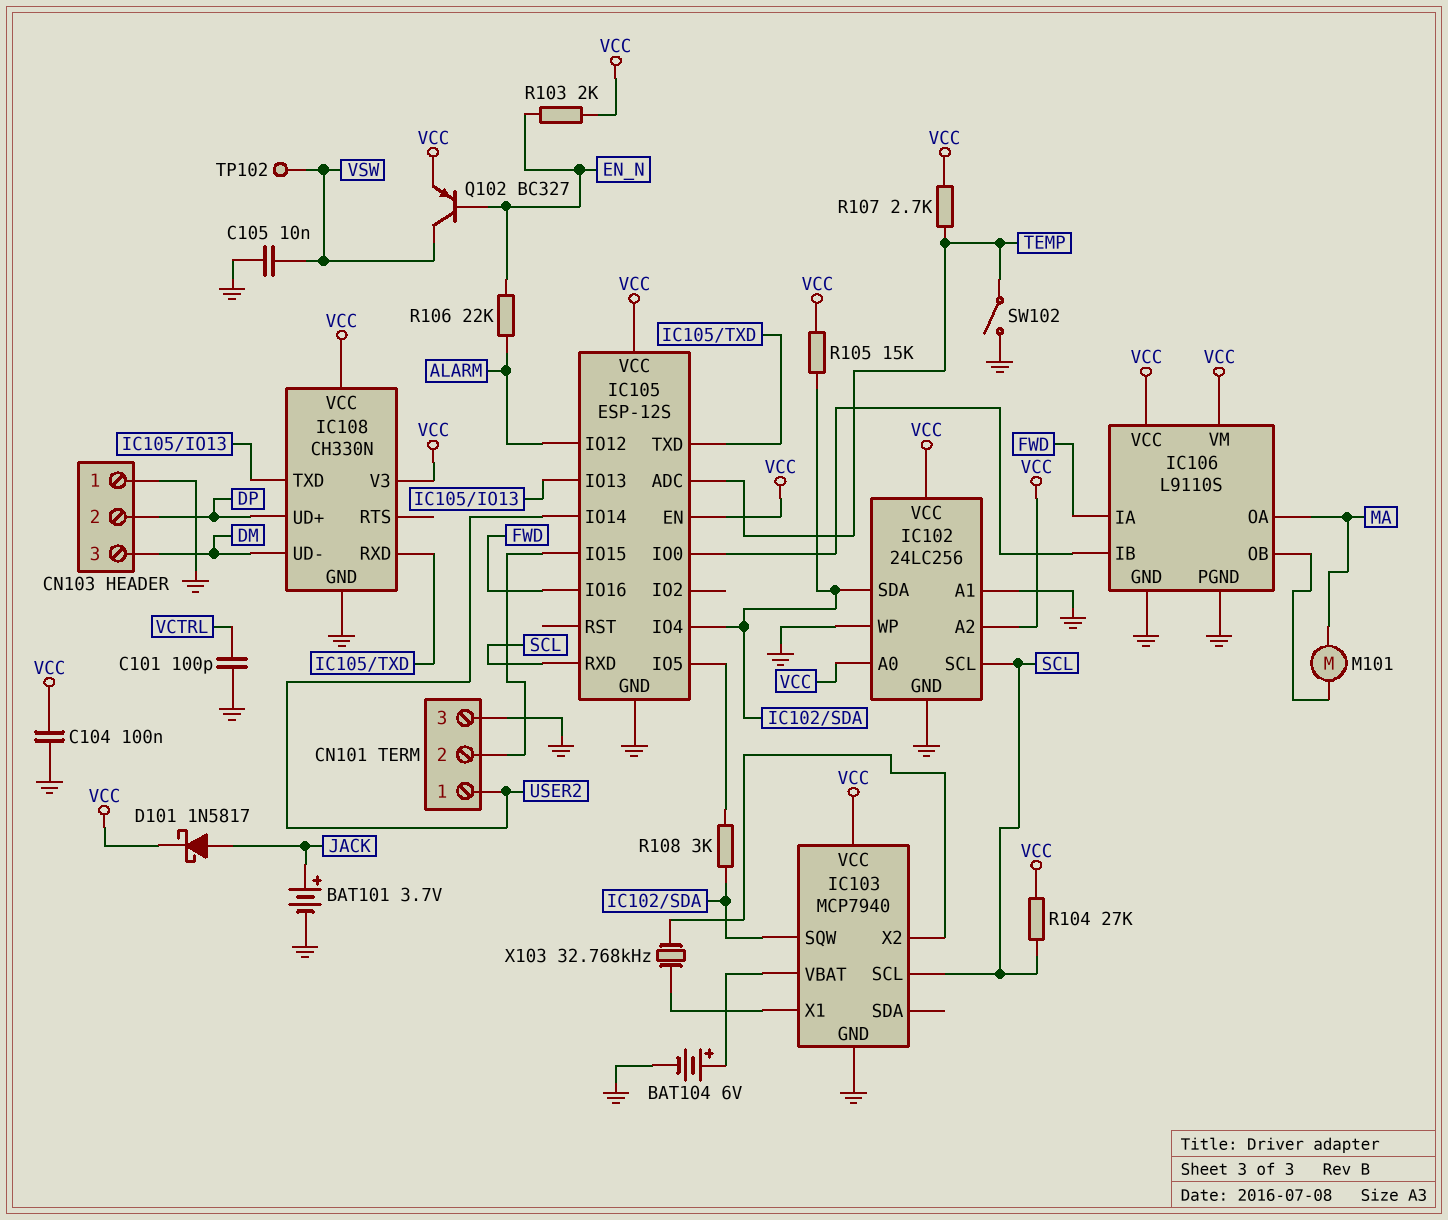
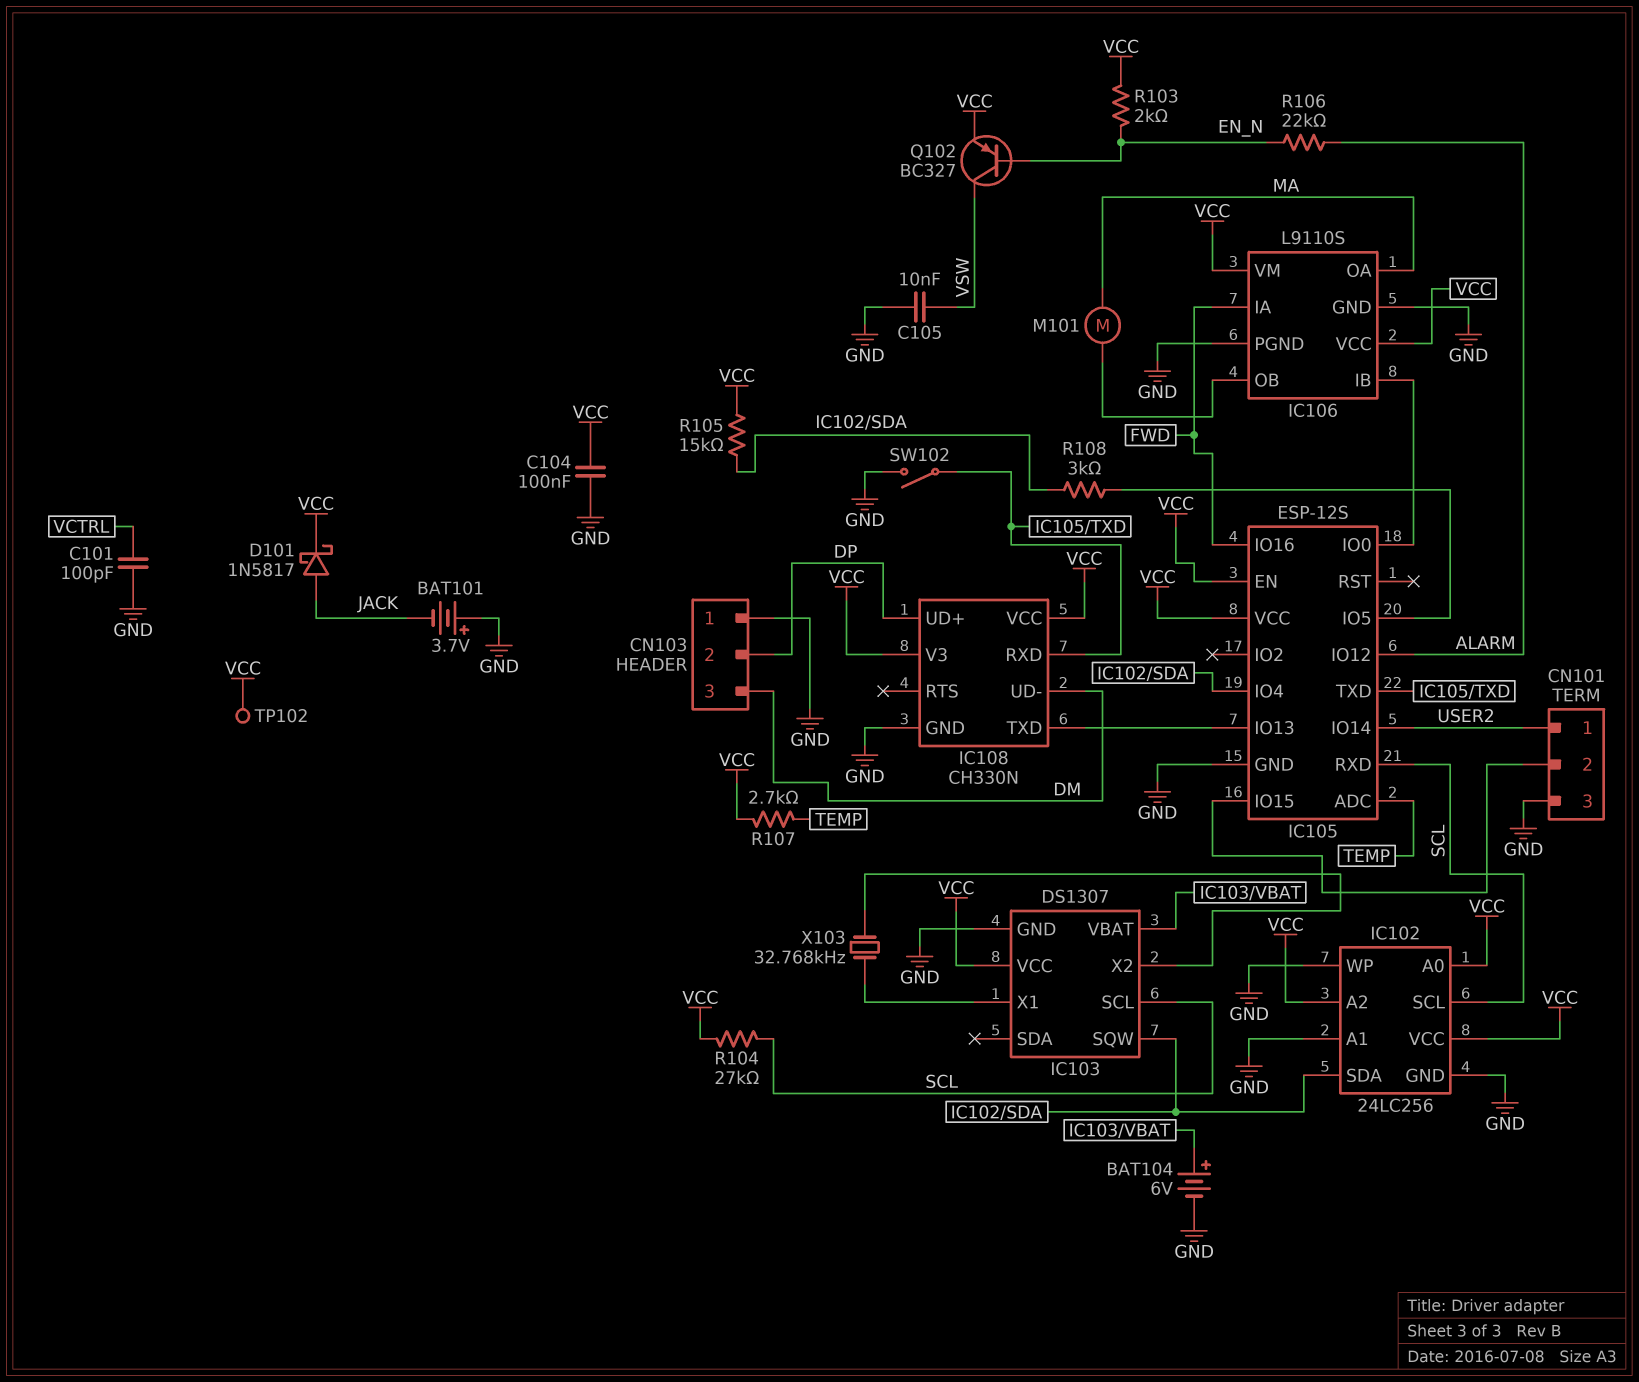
BAT101: 3.7V (plus JACK, minus GND) -> 3.7V (plus GND, minus JACK)
IC103: MCP7940 -> DS1307
SW102: switch (GND, TEMP) -> switch (GND, IC105/TXD)
TP102: test point (VSW) -> test point (VCC)

